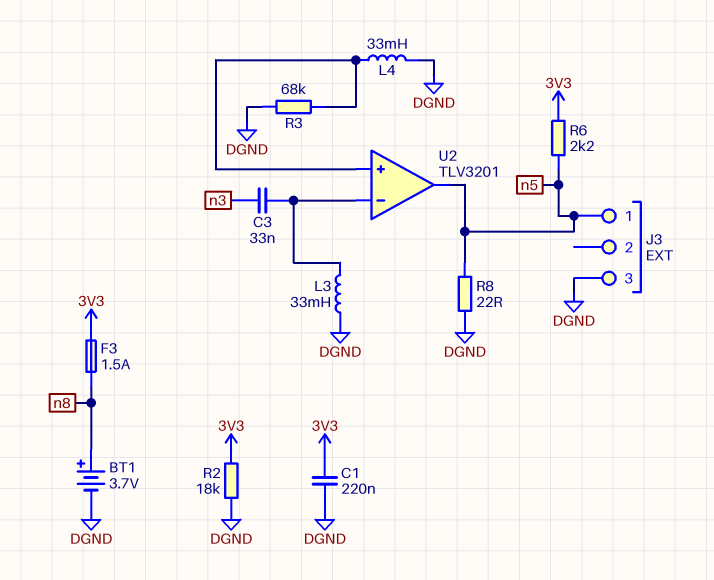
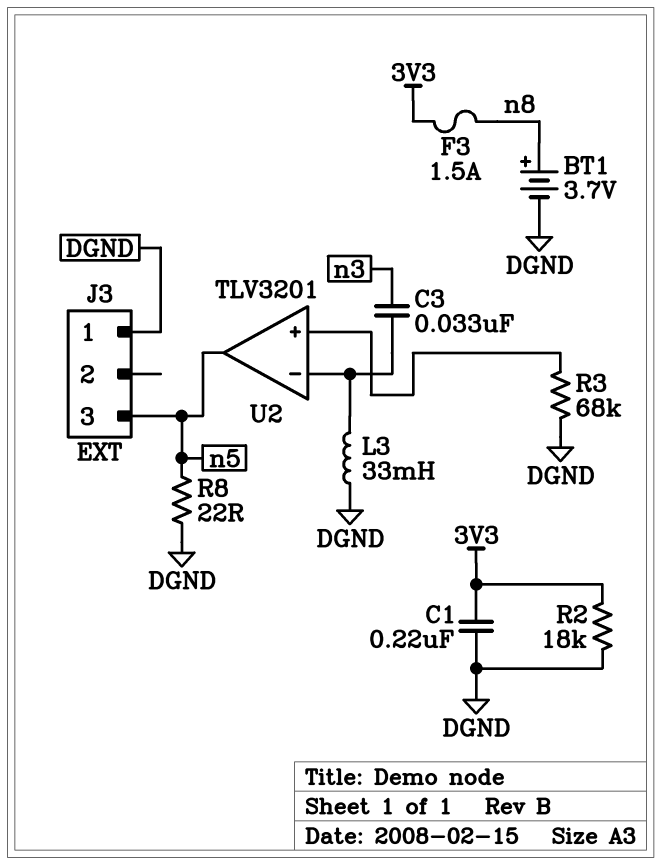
J3 pin 1: n5 -> DGND
J3 pin 3: DGND -> n5
L4: 33mH (DGND, U2/in+) -> none
R6: 2.2k (3V3, n5) -> none

